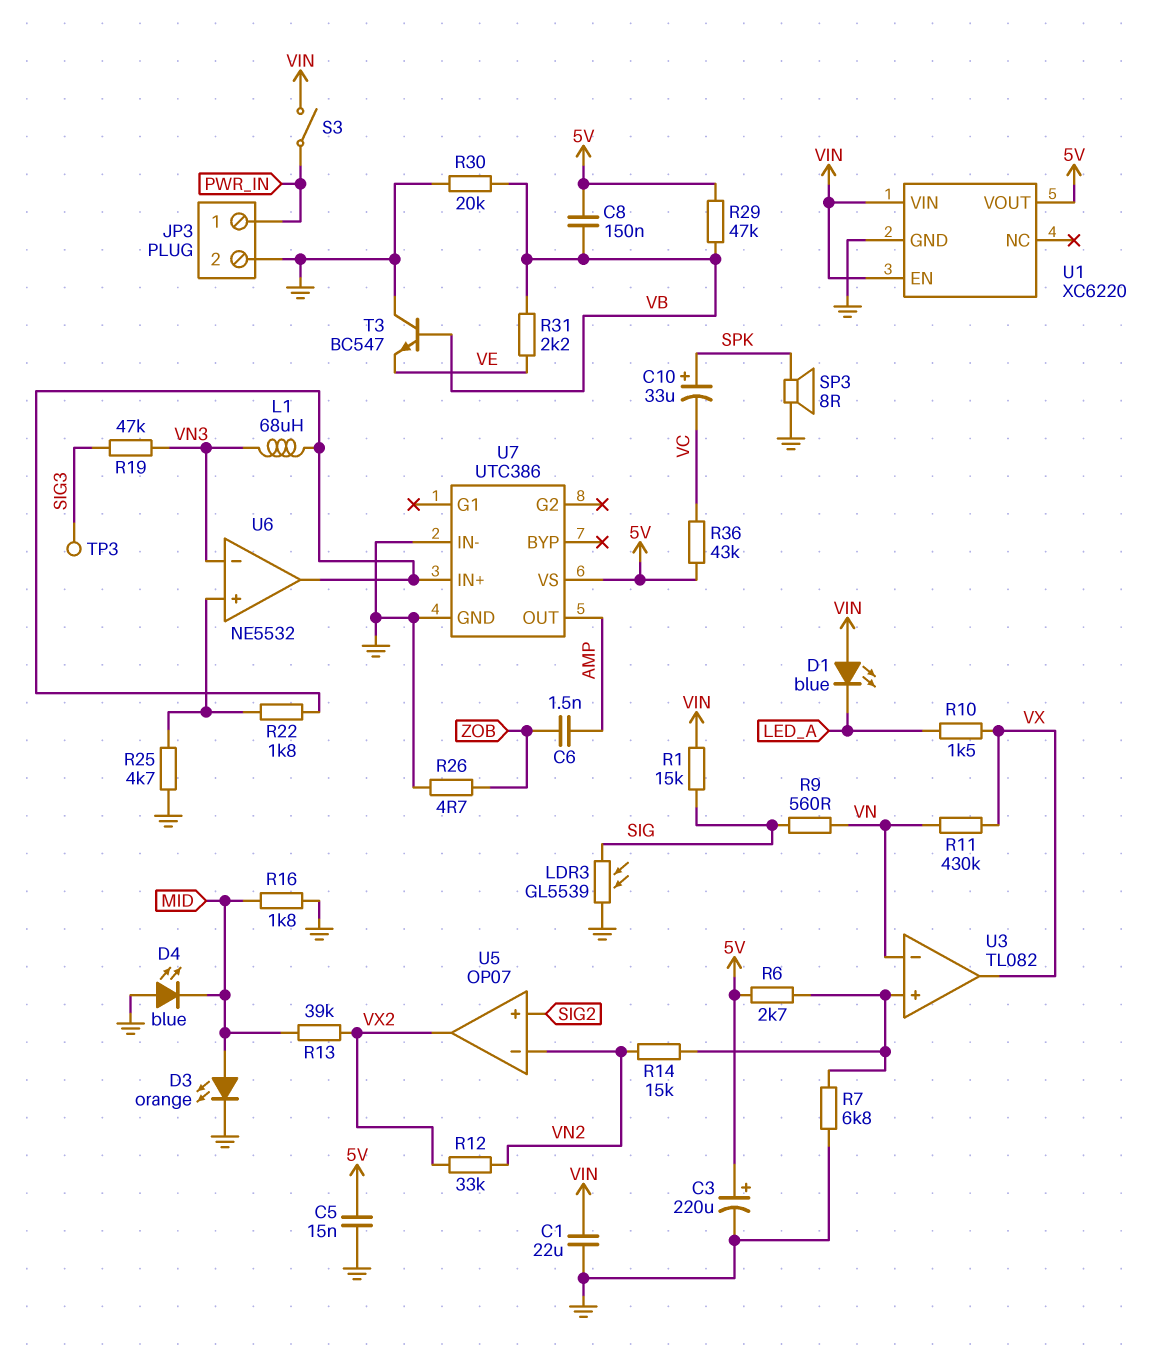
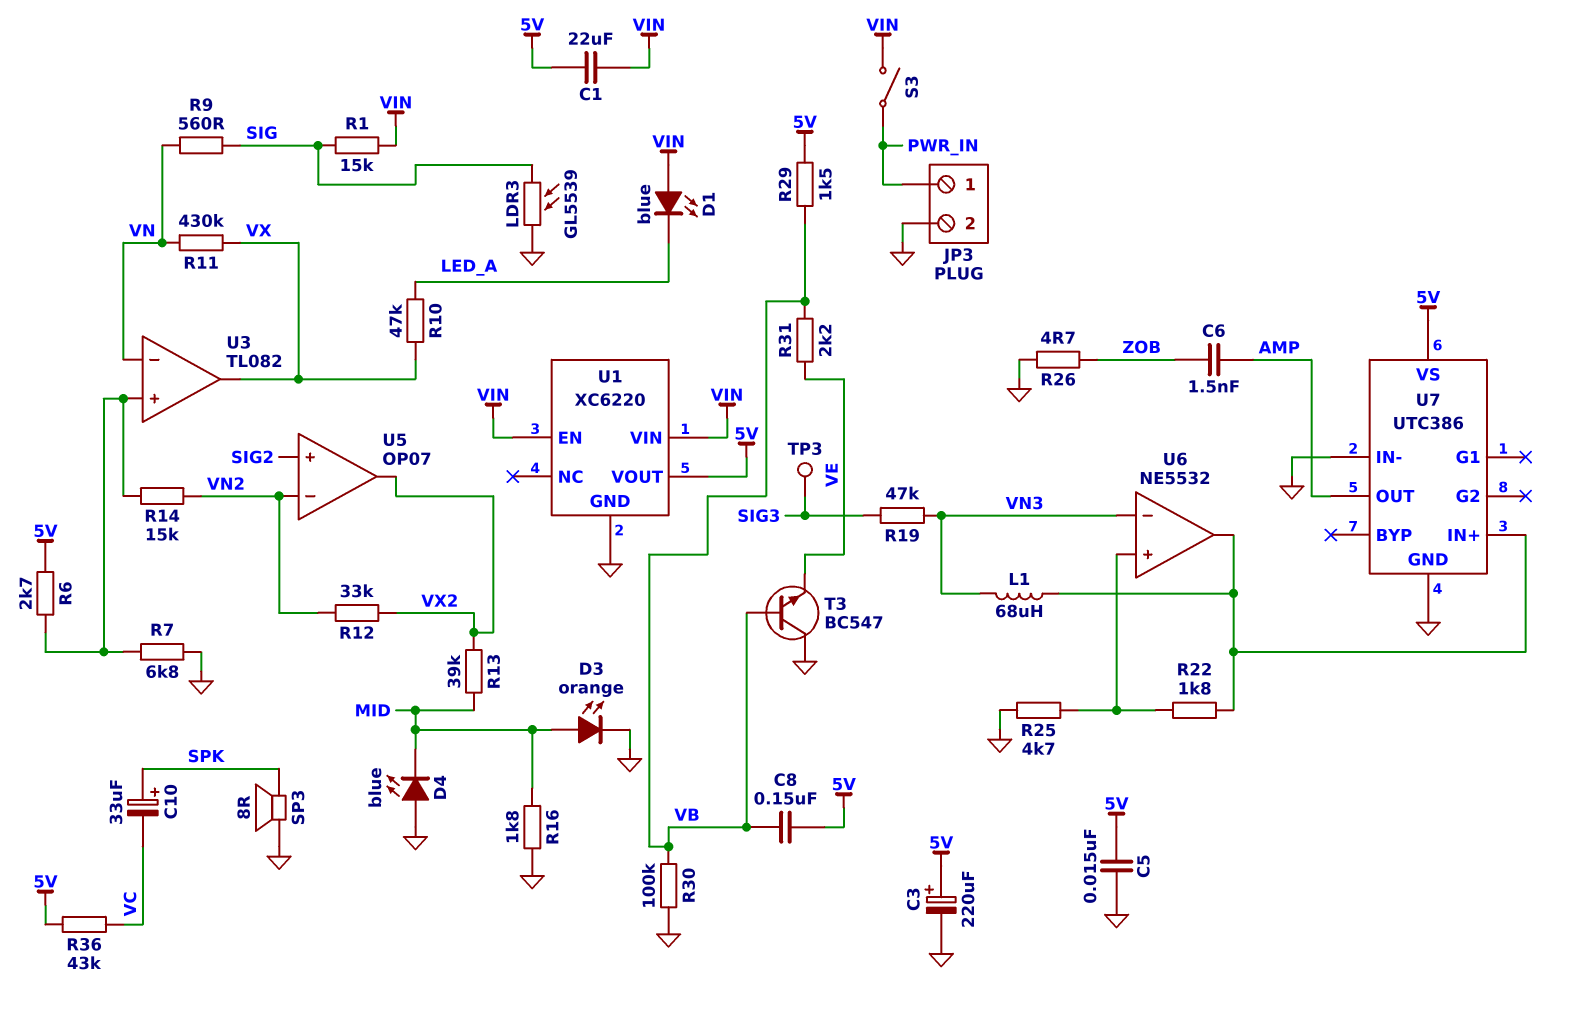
C1: 22uF (GND, VIN) -> 22uF (5V, VIN)
R10: 1.5k (LED_A, VX) -> 47k (LED_A, VX)
R29: 47k (5V, VB) -> 1.5k (5V, VB)
R30: 20k (GND, VB) -> 100k (GND, VB)

